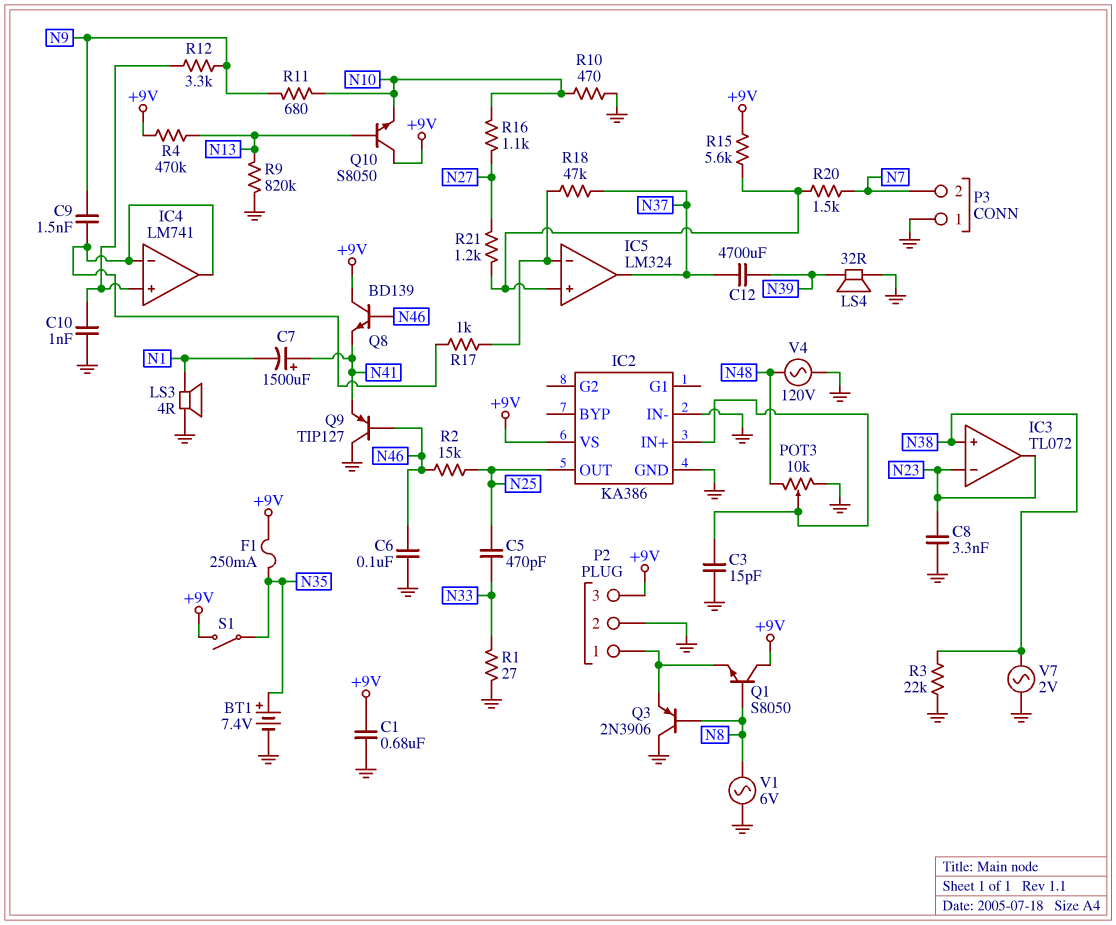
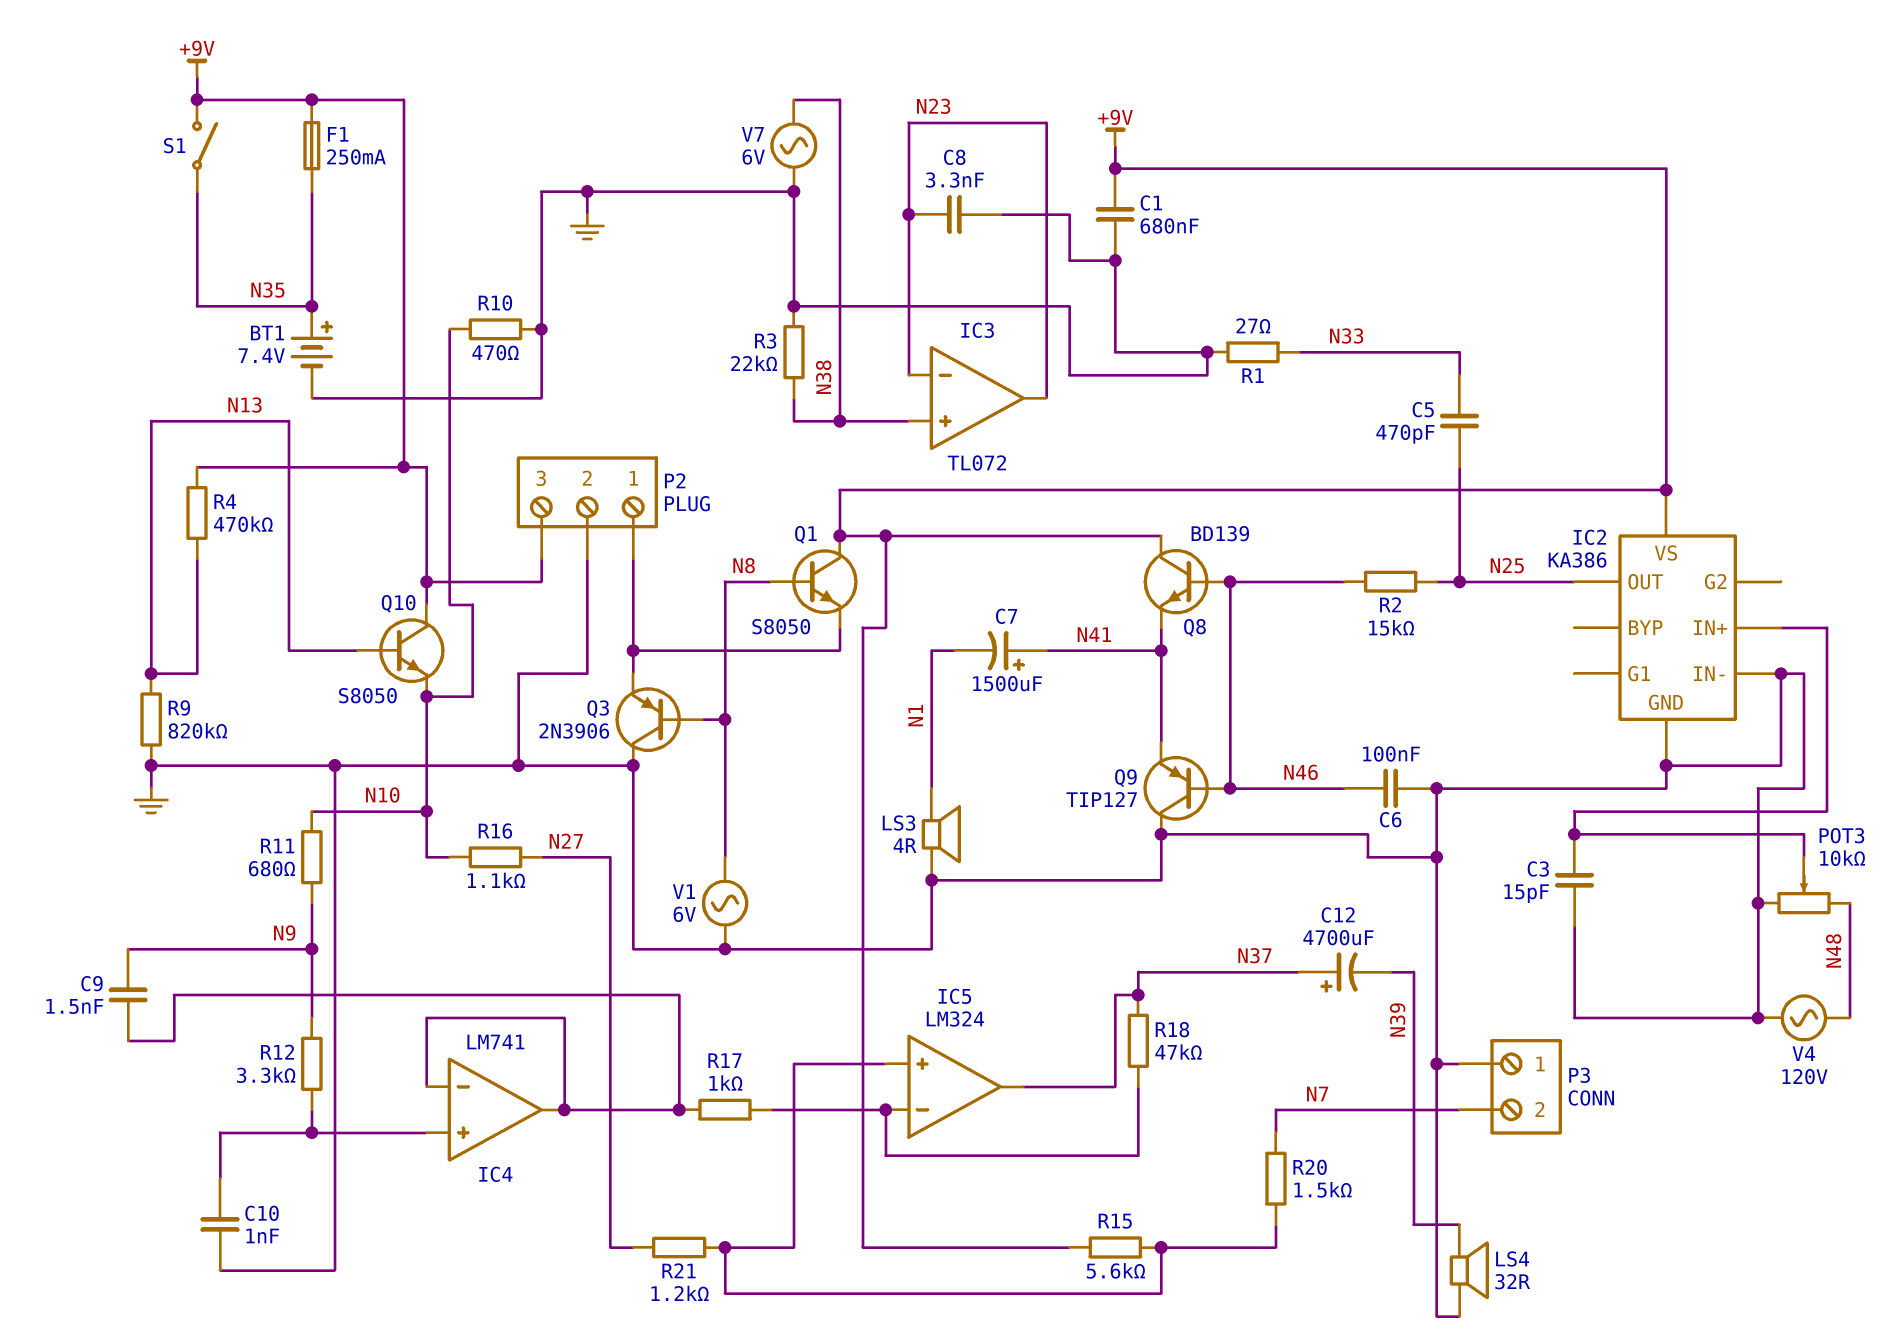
C12: 4700uF (N37, N39) -> 4700uF (plus N37, minus N39)
V7: AC 2V (GND, N38) -> AC 6V (GND, N38)

